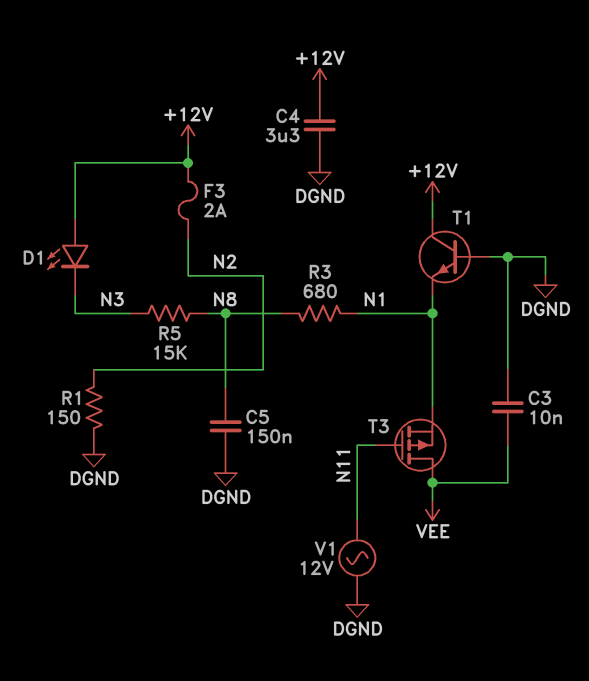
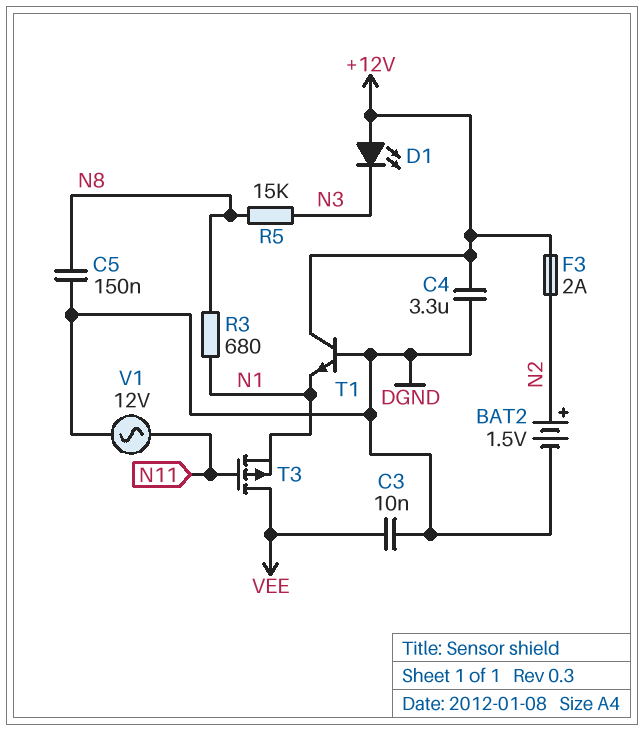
BAT2: none -> 1.5V (plus N2, minus DGND)
R1: 150 (DGND, N2) -> none

